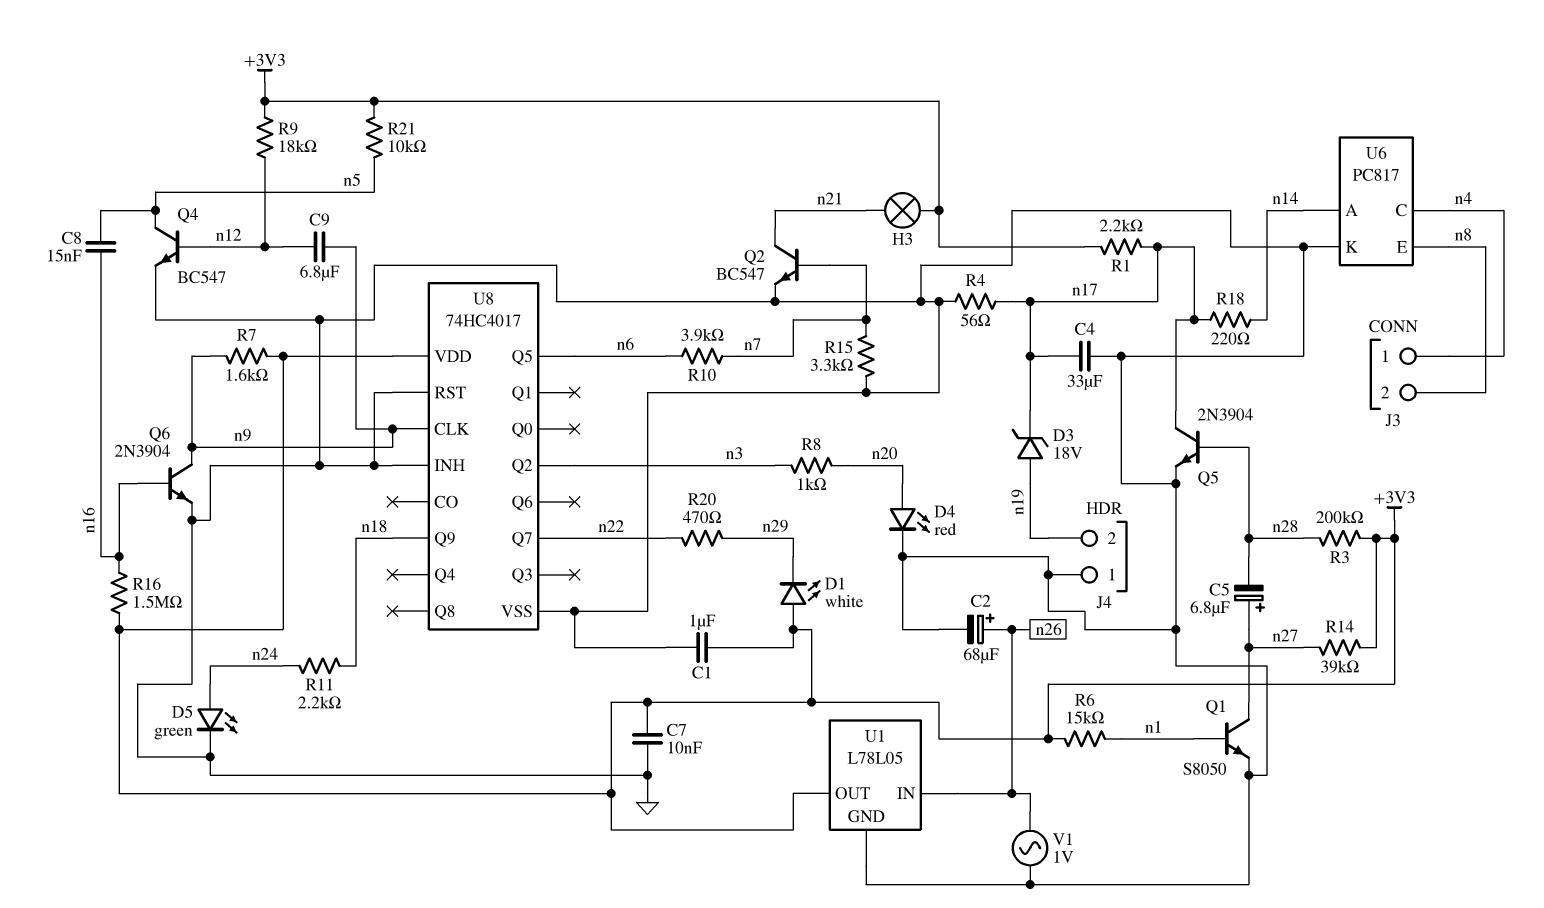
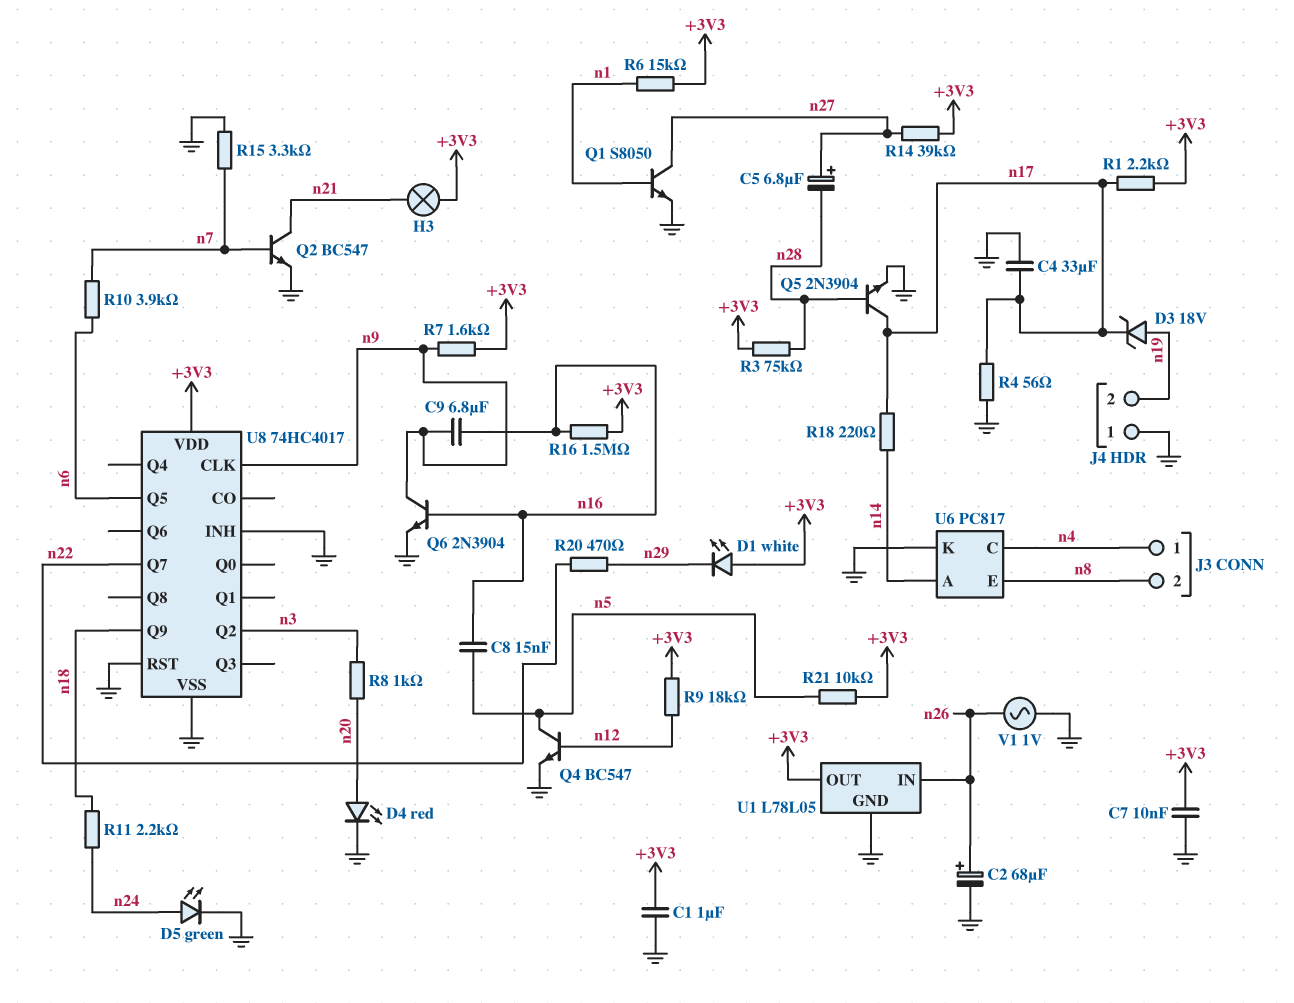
C9: 6.8uF (n9, n12) -> 6.8uF (n9, n16)
R3: 200k (+3V3, n28) -> 75k (+3V3, n28)

